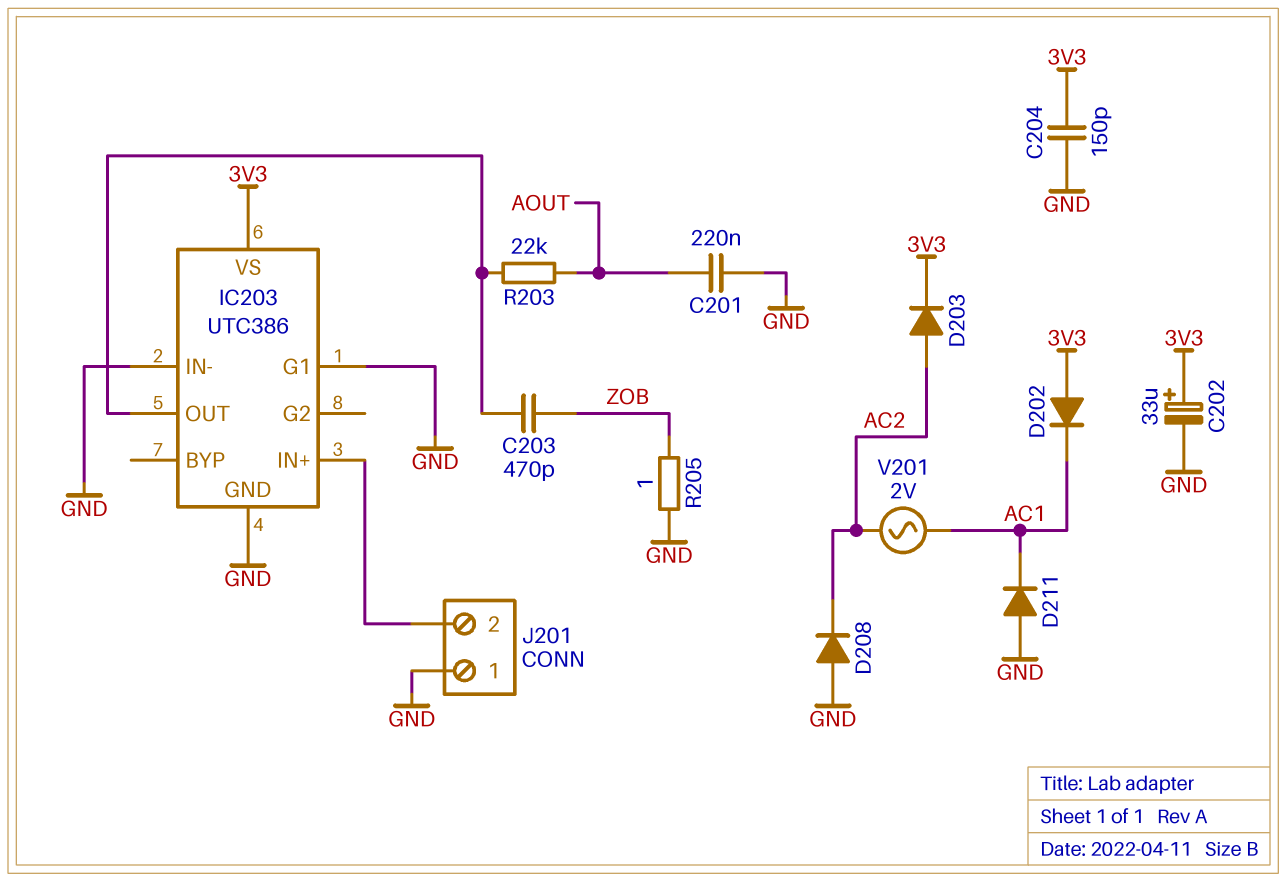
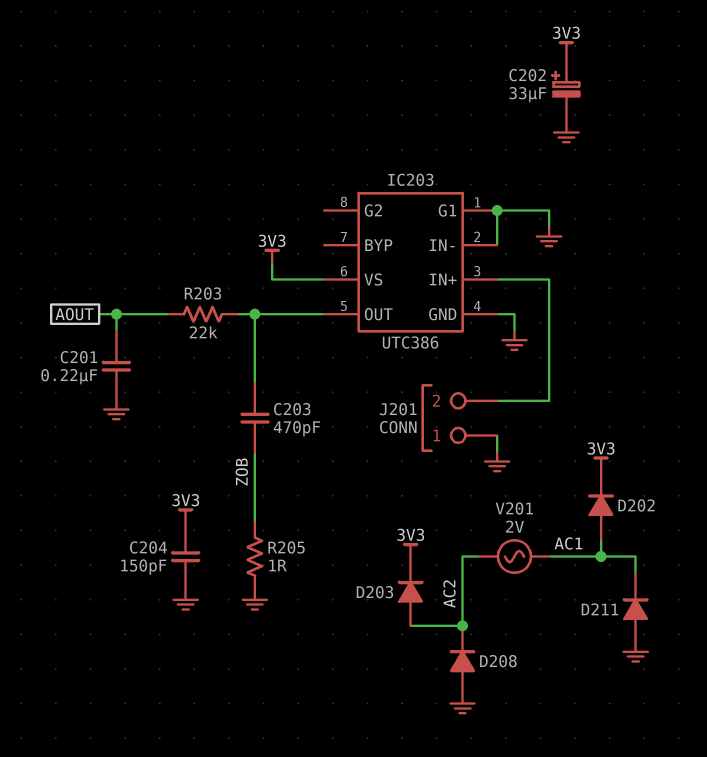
D202: diode (A 3V3, K AC1) -> diode (A AC1, K 3V3)

